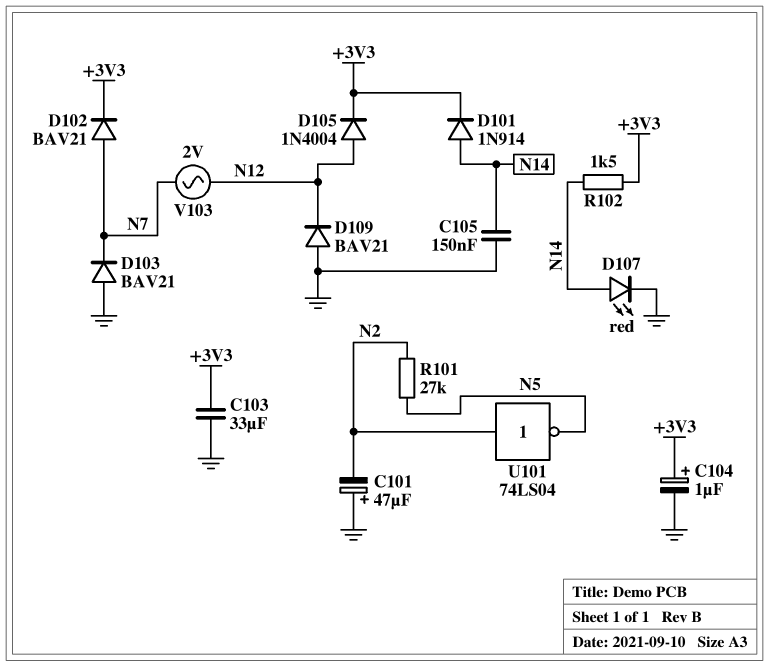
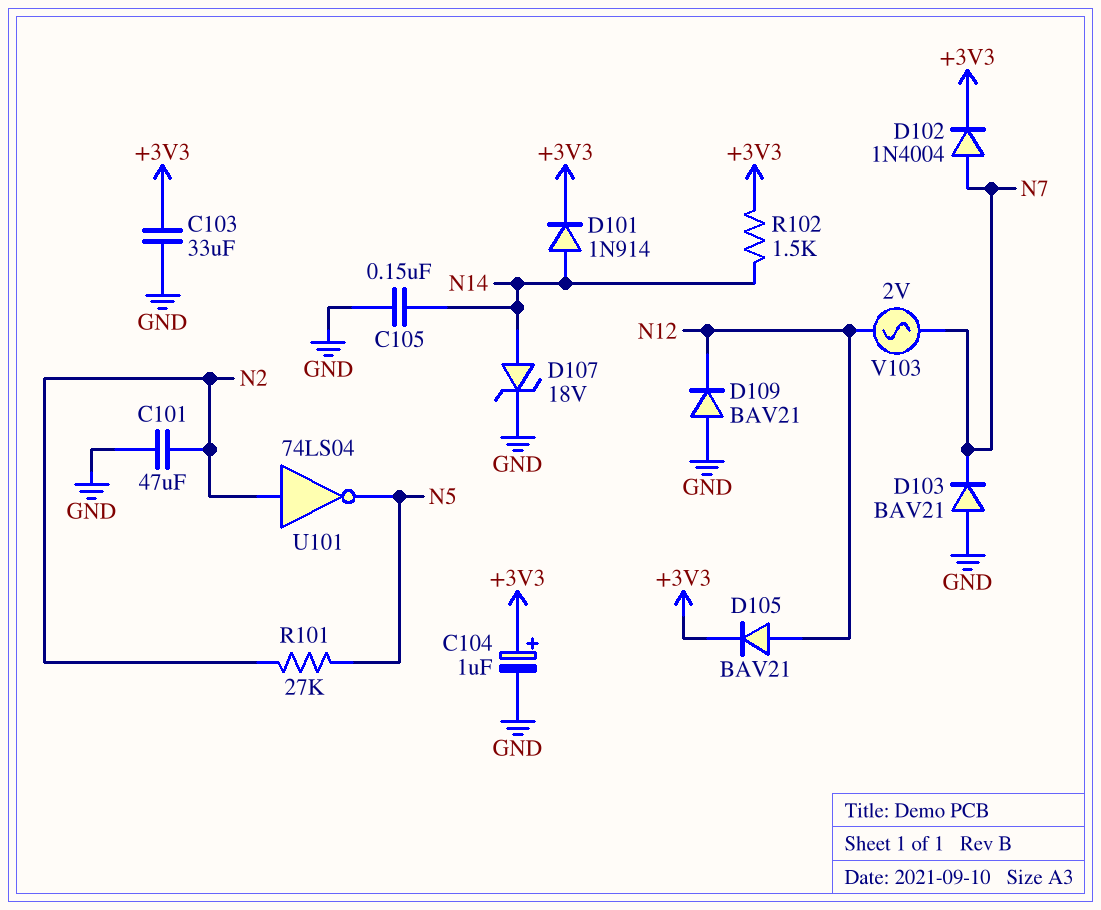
C101: 47uF (plus GND, minus N2) -> 47uF (GND, N2)
D102: diode BAV21 (A N7, K +3V3) -> diode 1N4004 (A N7, K +3V3)
D105: diode 1N4004 (A N12, K +3V3) -> diode BAV21 (A N12, K +3V3)
D107: LED red (A N14, K GND) -> zener 18V (A N14, K GND)

